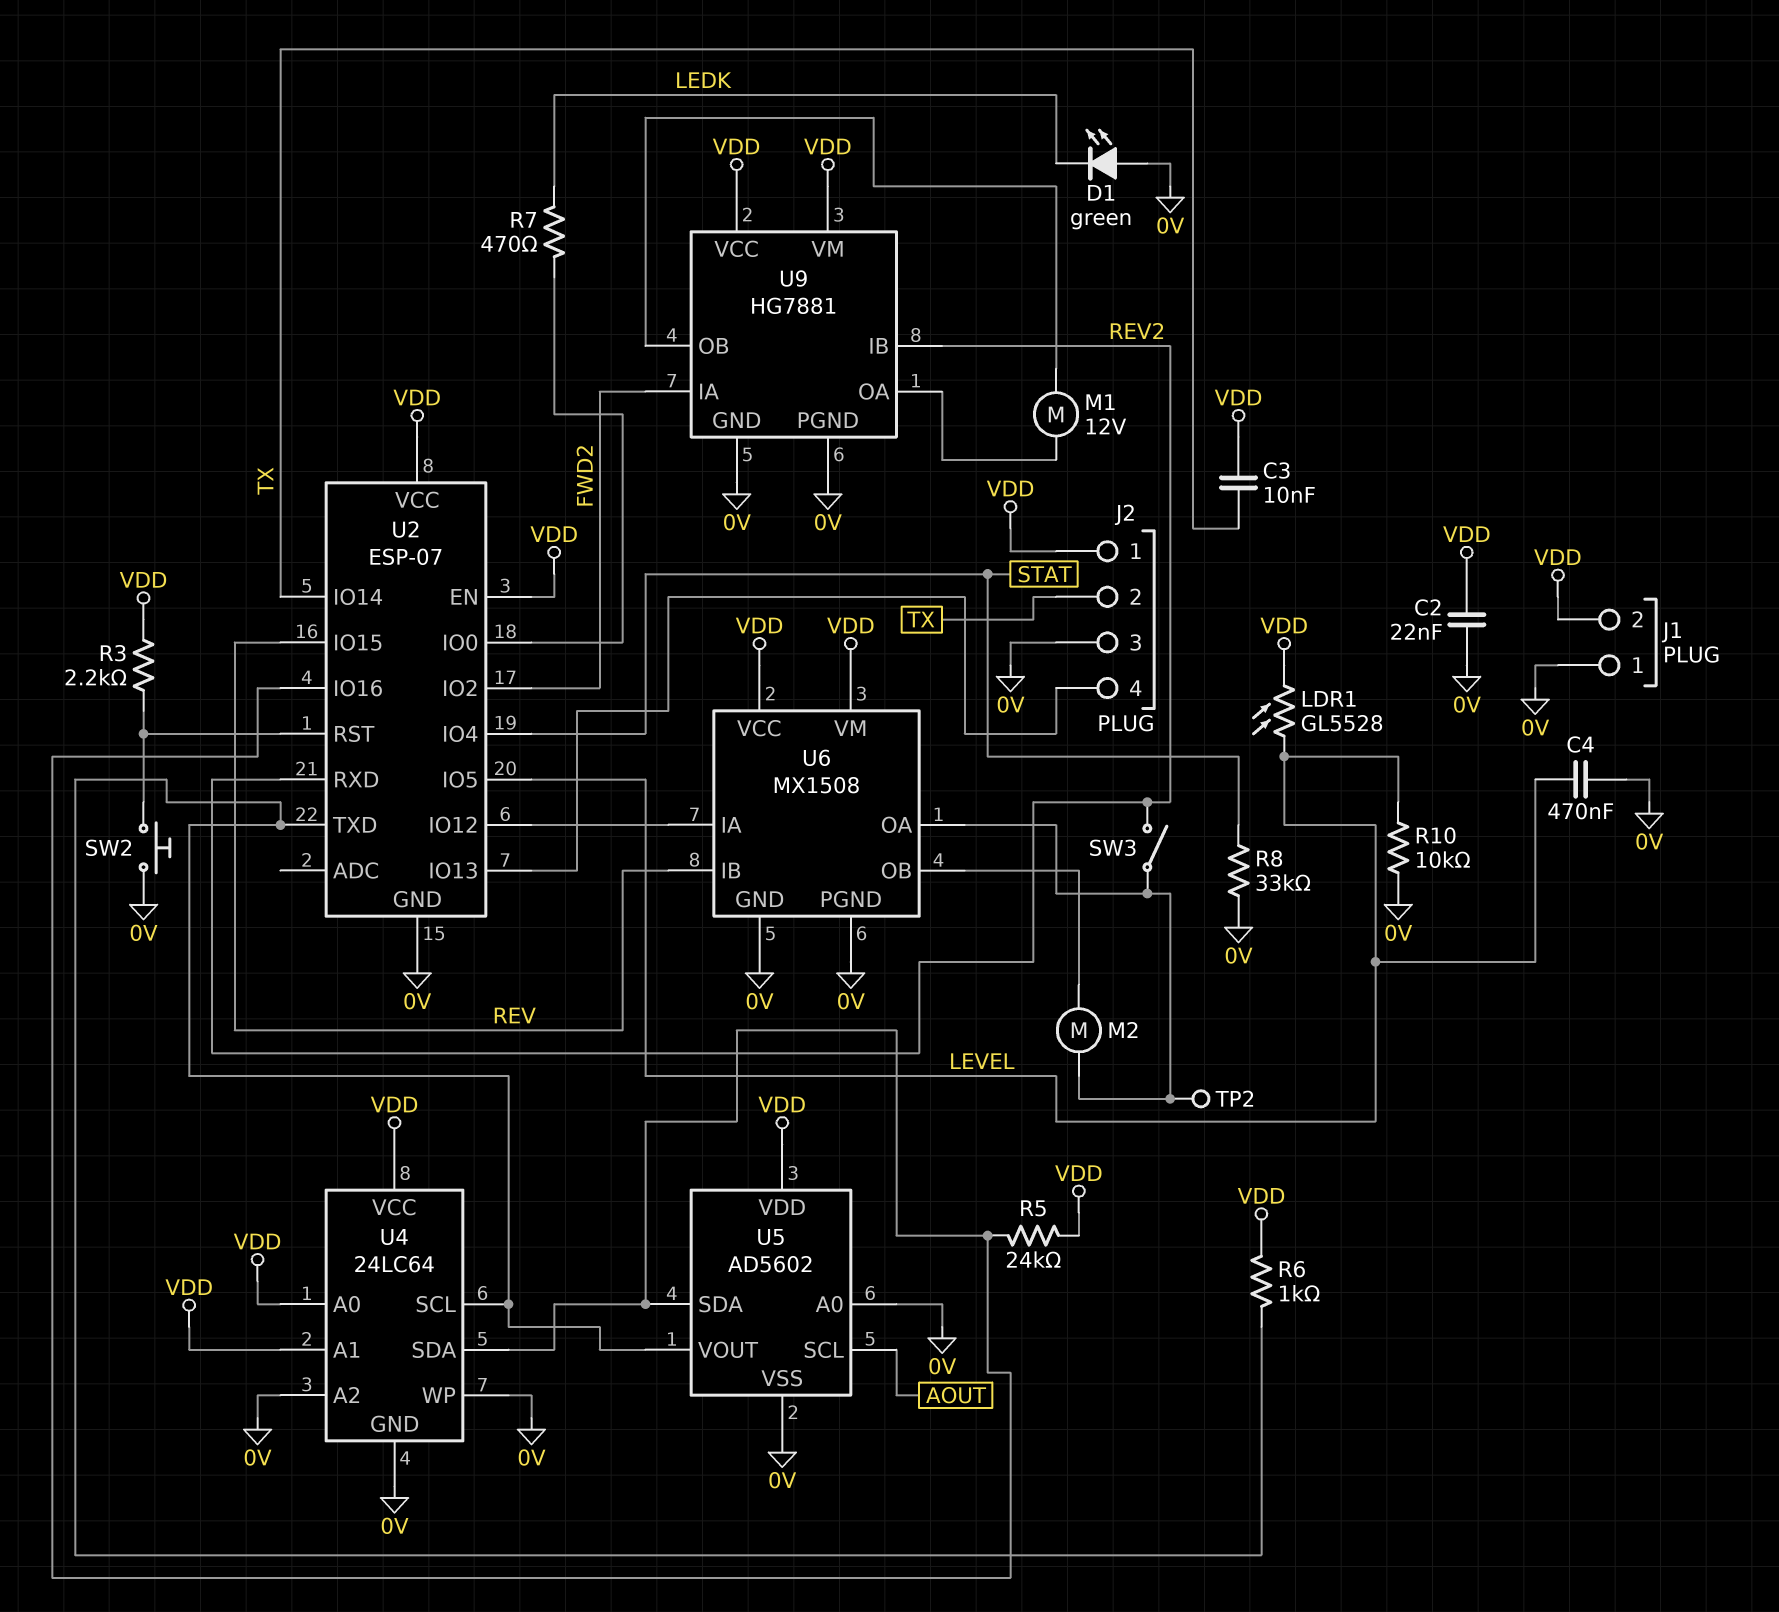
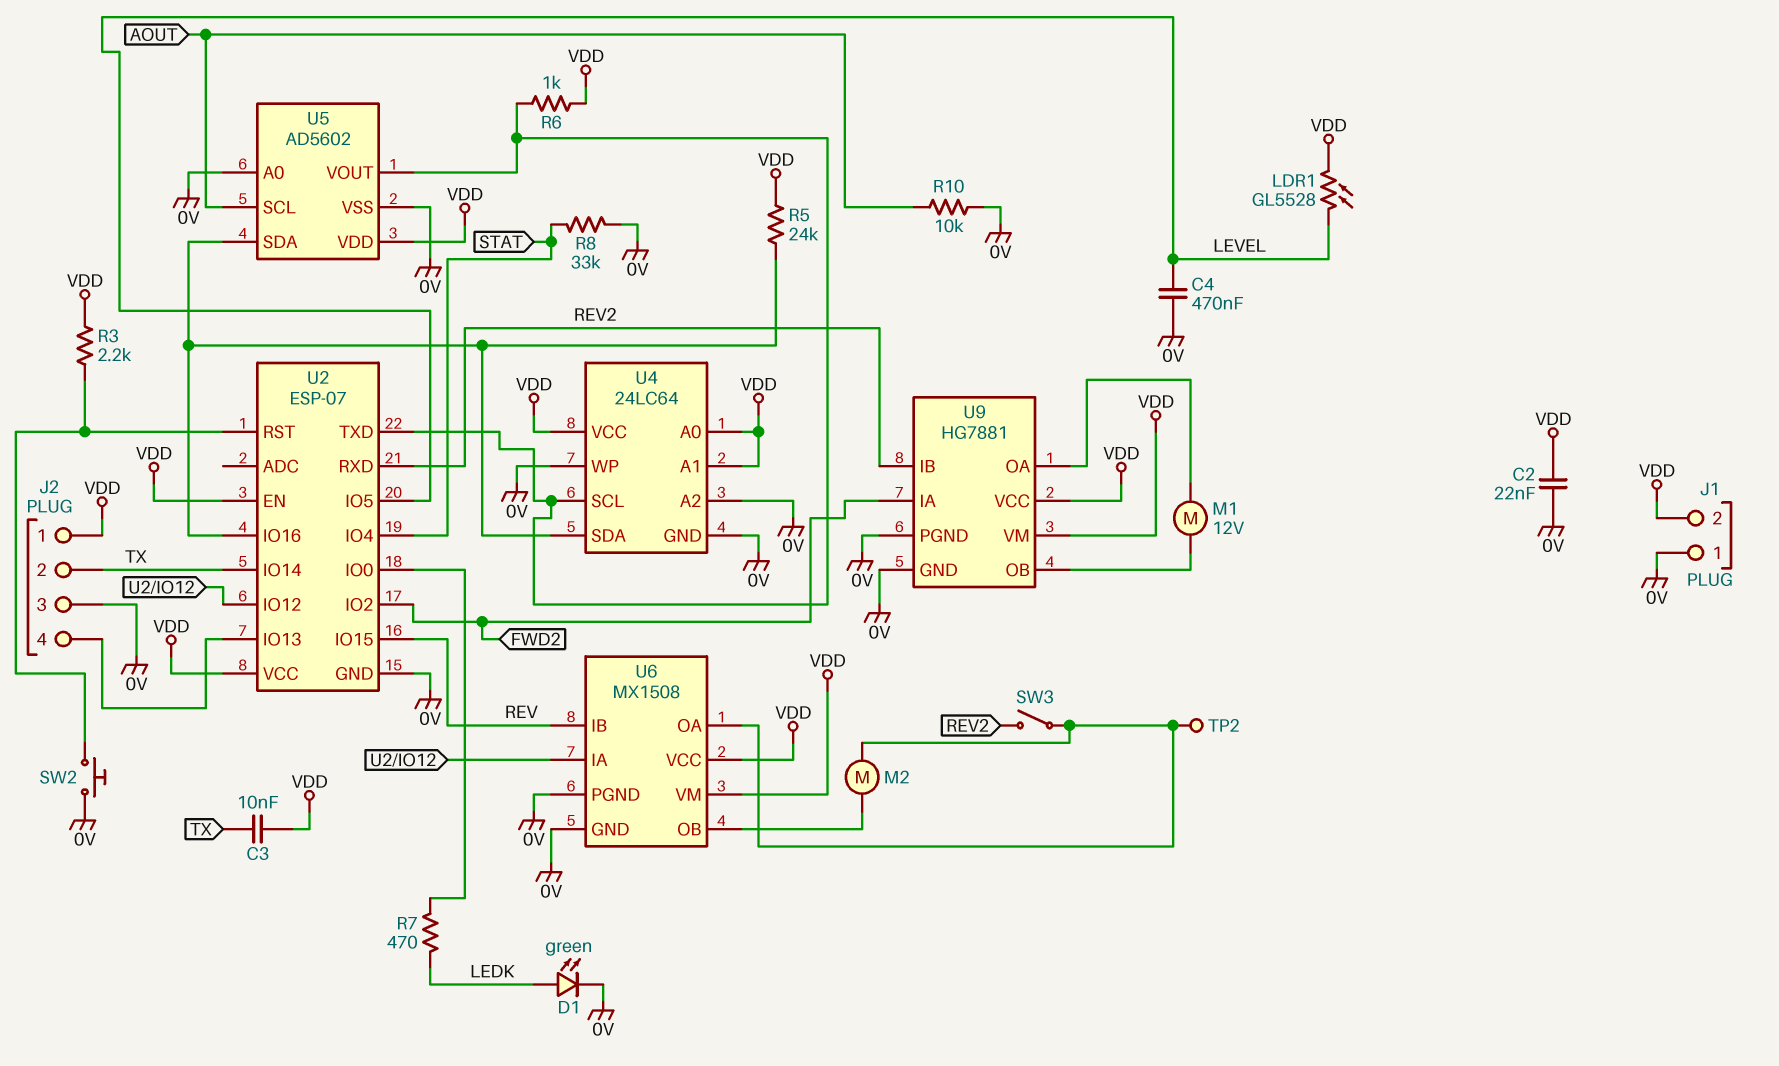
D1: LED green (A 0V, K LEDK) -> LED green (A LEDK, K 0V)
R10: 10k (0V, LEVEL) -> 10k (0V, AOUT)

